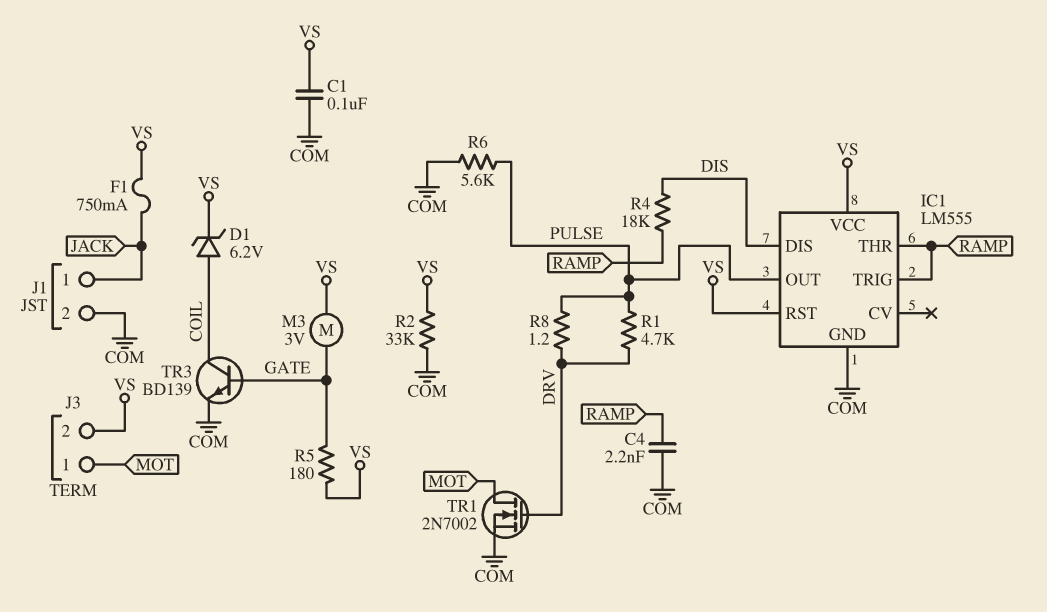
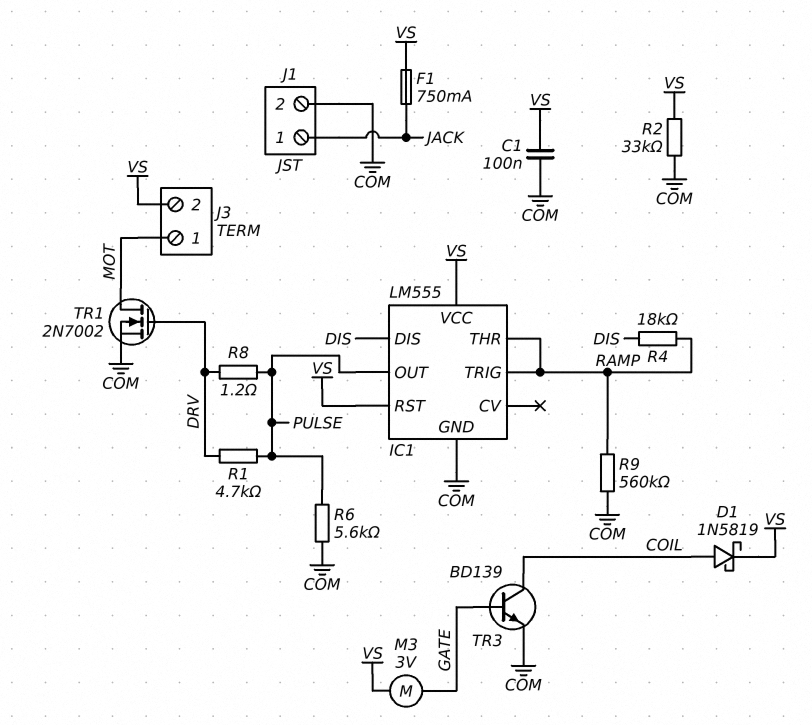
C4: 2.2nF (COM, RAMP) -> none
D1: zener 6.2V (A COIL, K VS) -> schottky 1N5819 (A COIL, K VS)
R5: 180 (GATE, VS) -> none
R9: none -> 560k (COM, RAMP)

